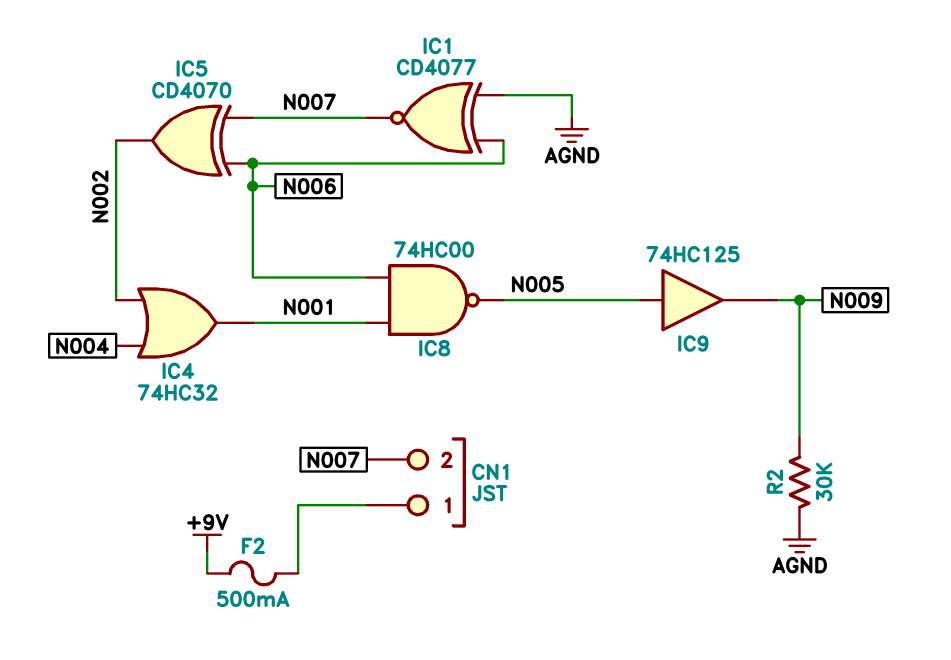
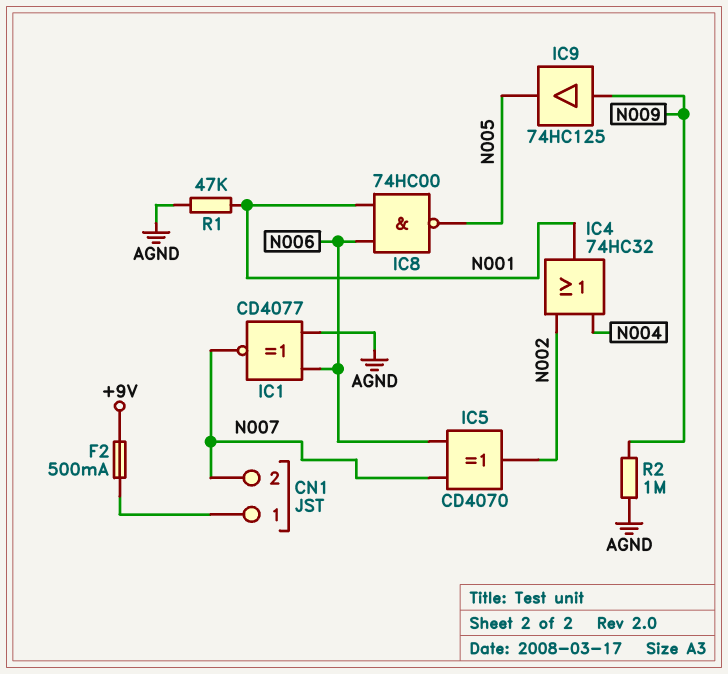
IC9: buffer 74HC125 (in N005, out N009) -> buffer 74HC125 (in N009, out N005)
R1: none -> 47k (AGND, N001)
R2: 30k (AGND, N009) -> 1M (AGND, N009)

